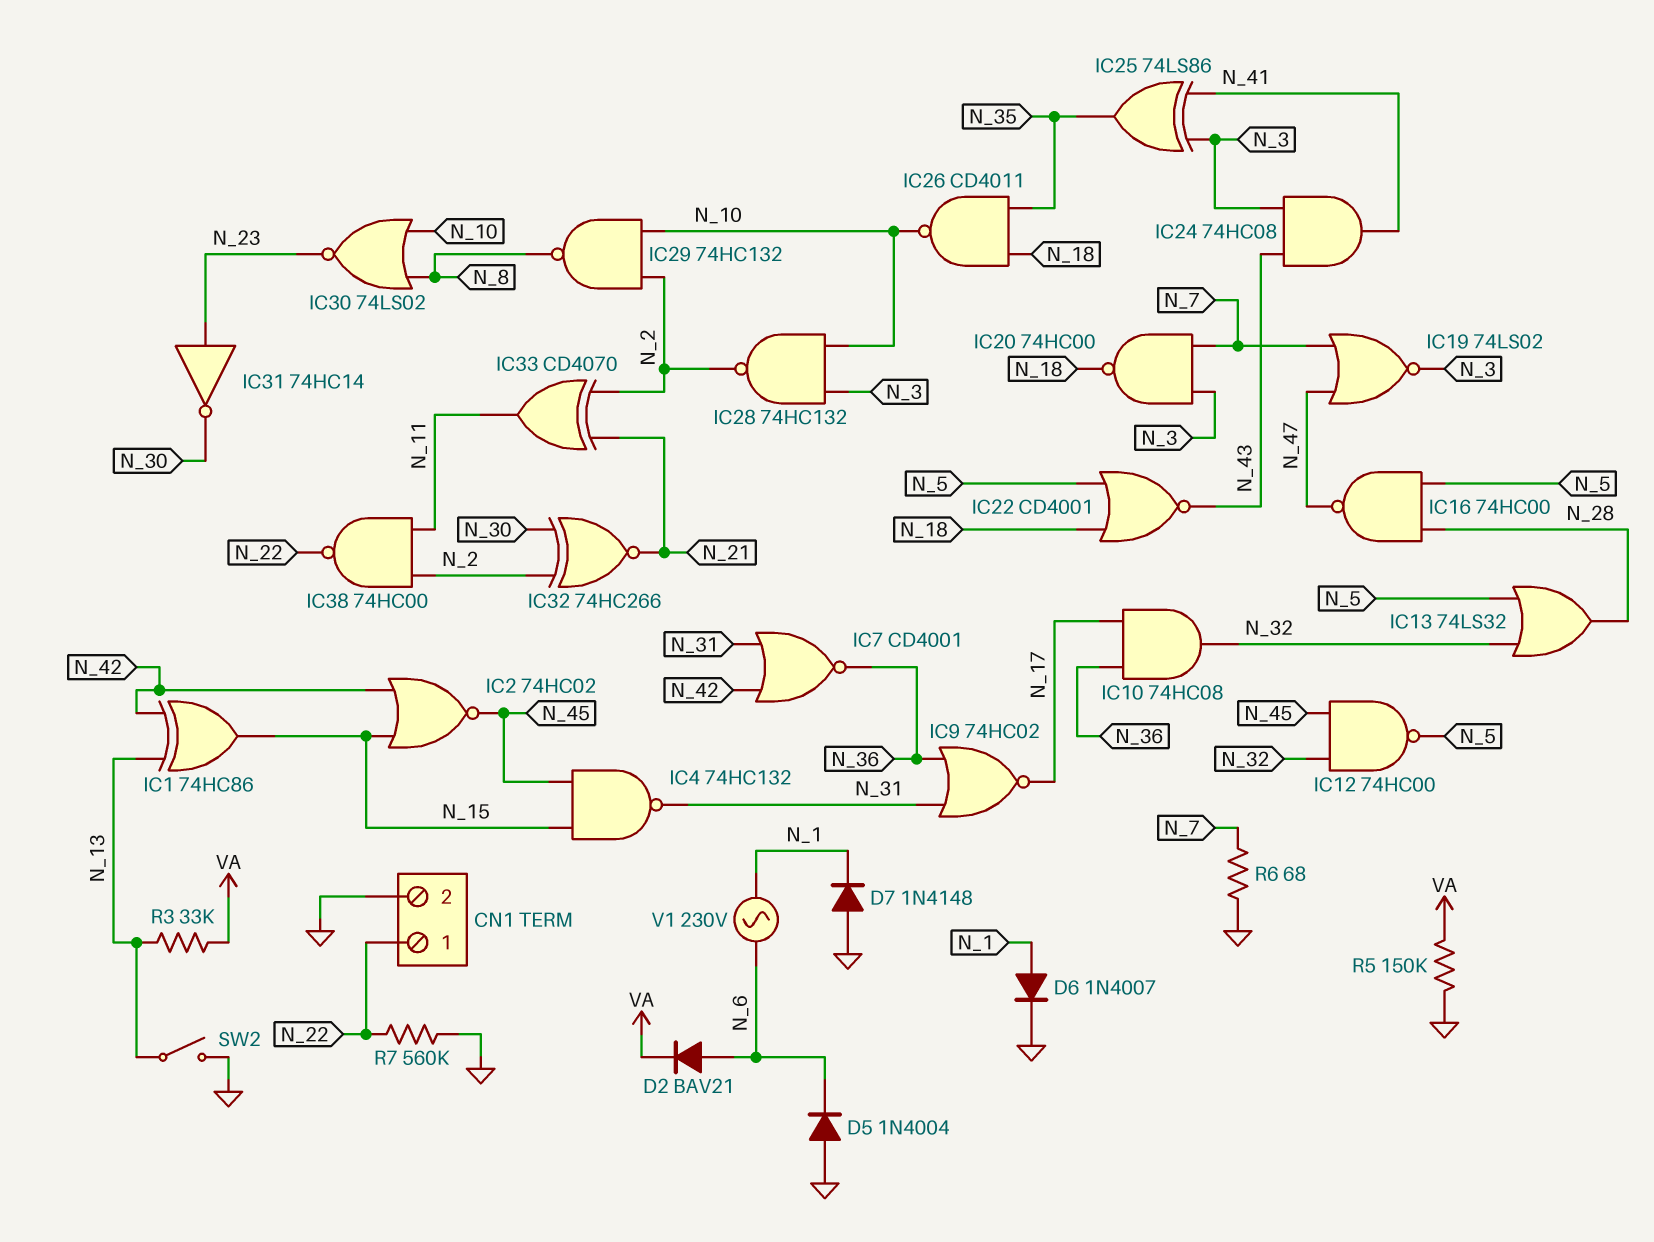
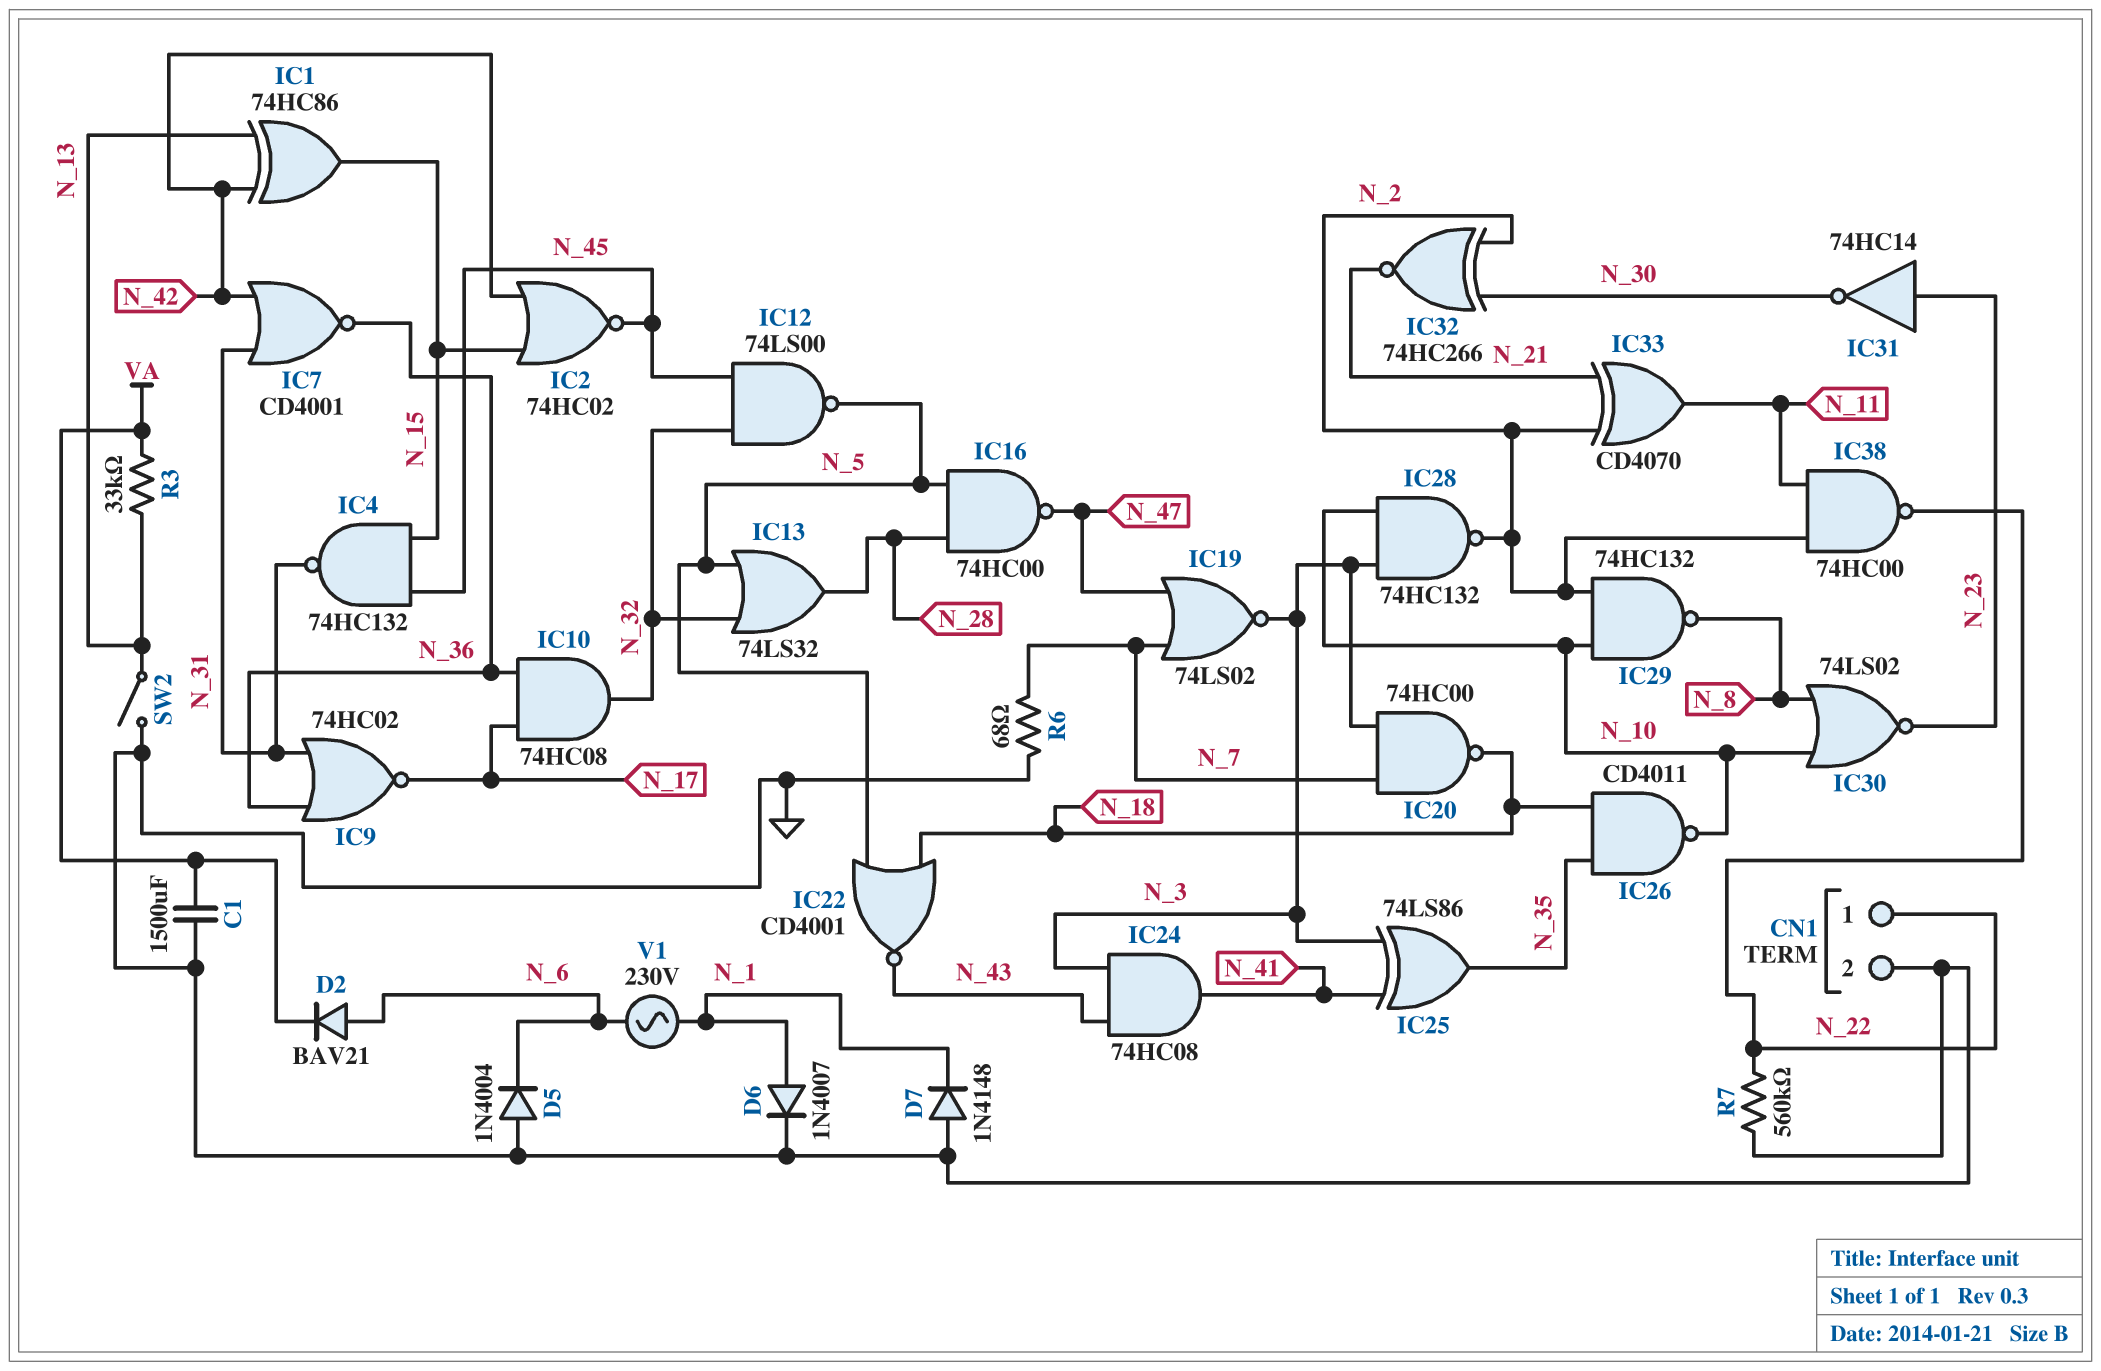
C1: none -> 1500uF (GND, VA)
IC12: NAND 74HC00 (in N_32, in N_45, out N_5) -> NAND 74LS00 (in N_32, in N_45, out N_5)
R5: 150k (GND, VA) -> none

